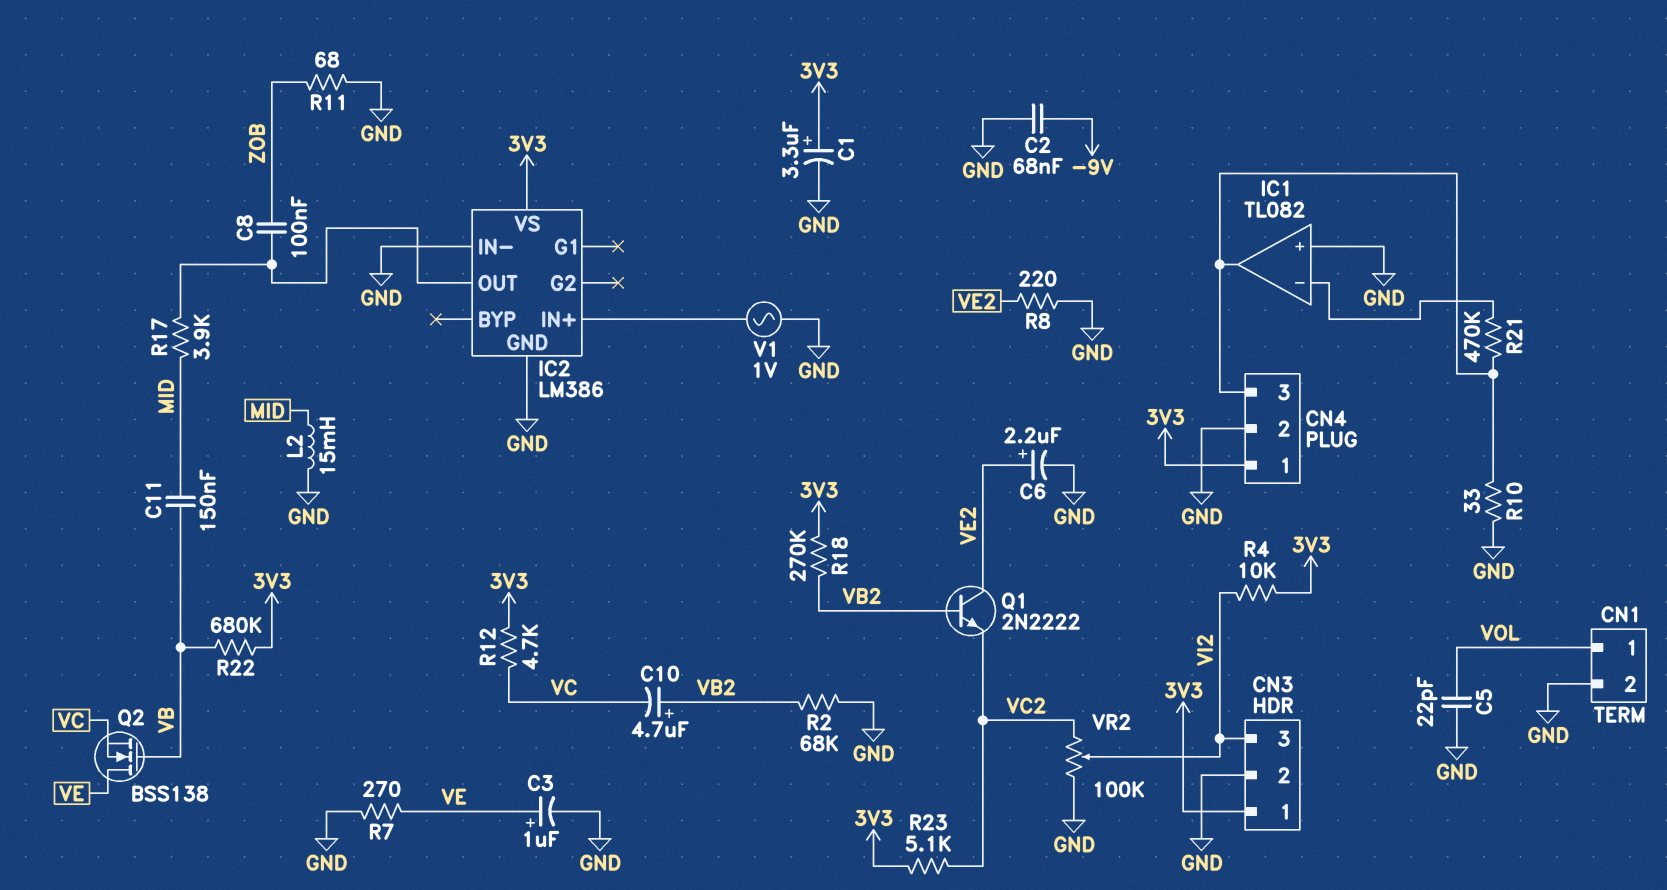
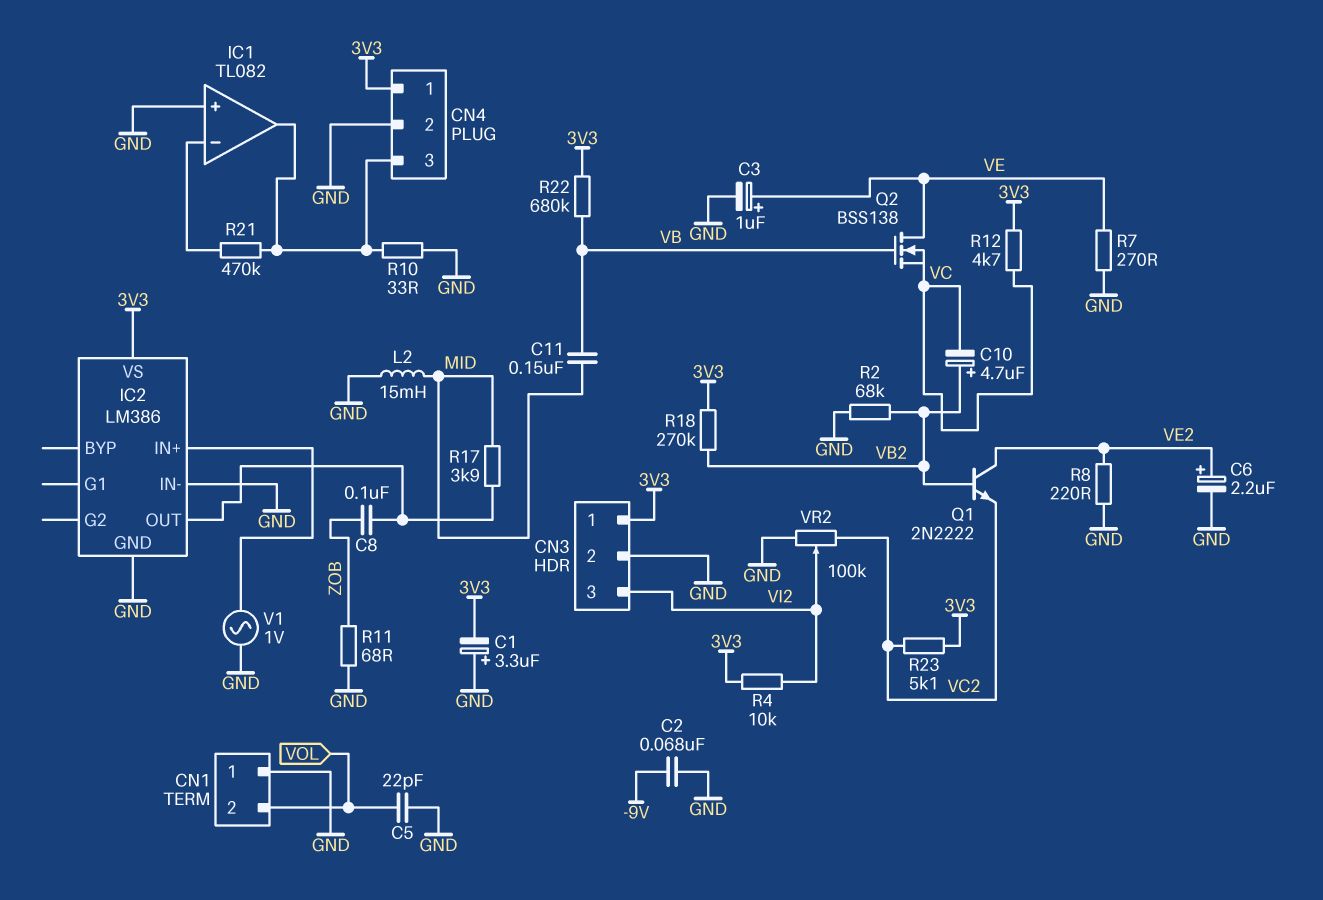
C1: 3.3uF (plus 3V3, minus GND) -> 3.3uF (plus GND, minus 3V3)
CN1 pin 1: VOL -> GND
CN1 pin 2: GND -> VOL

